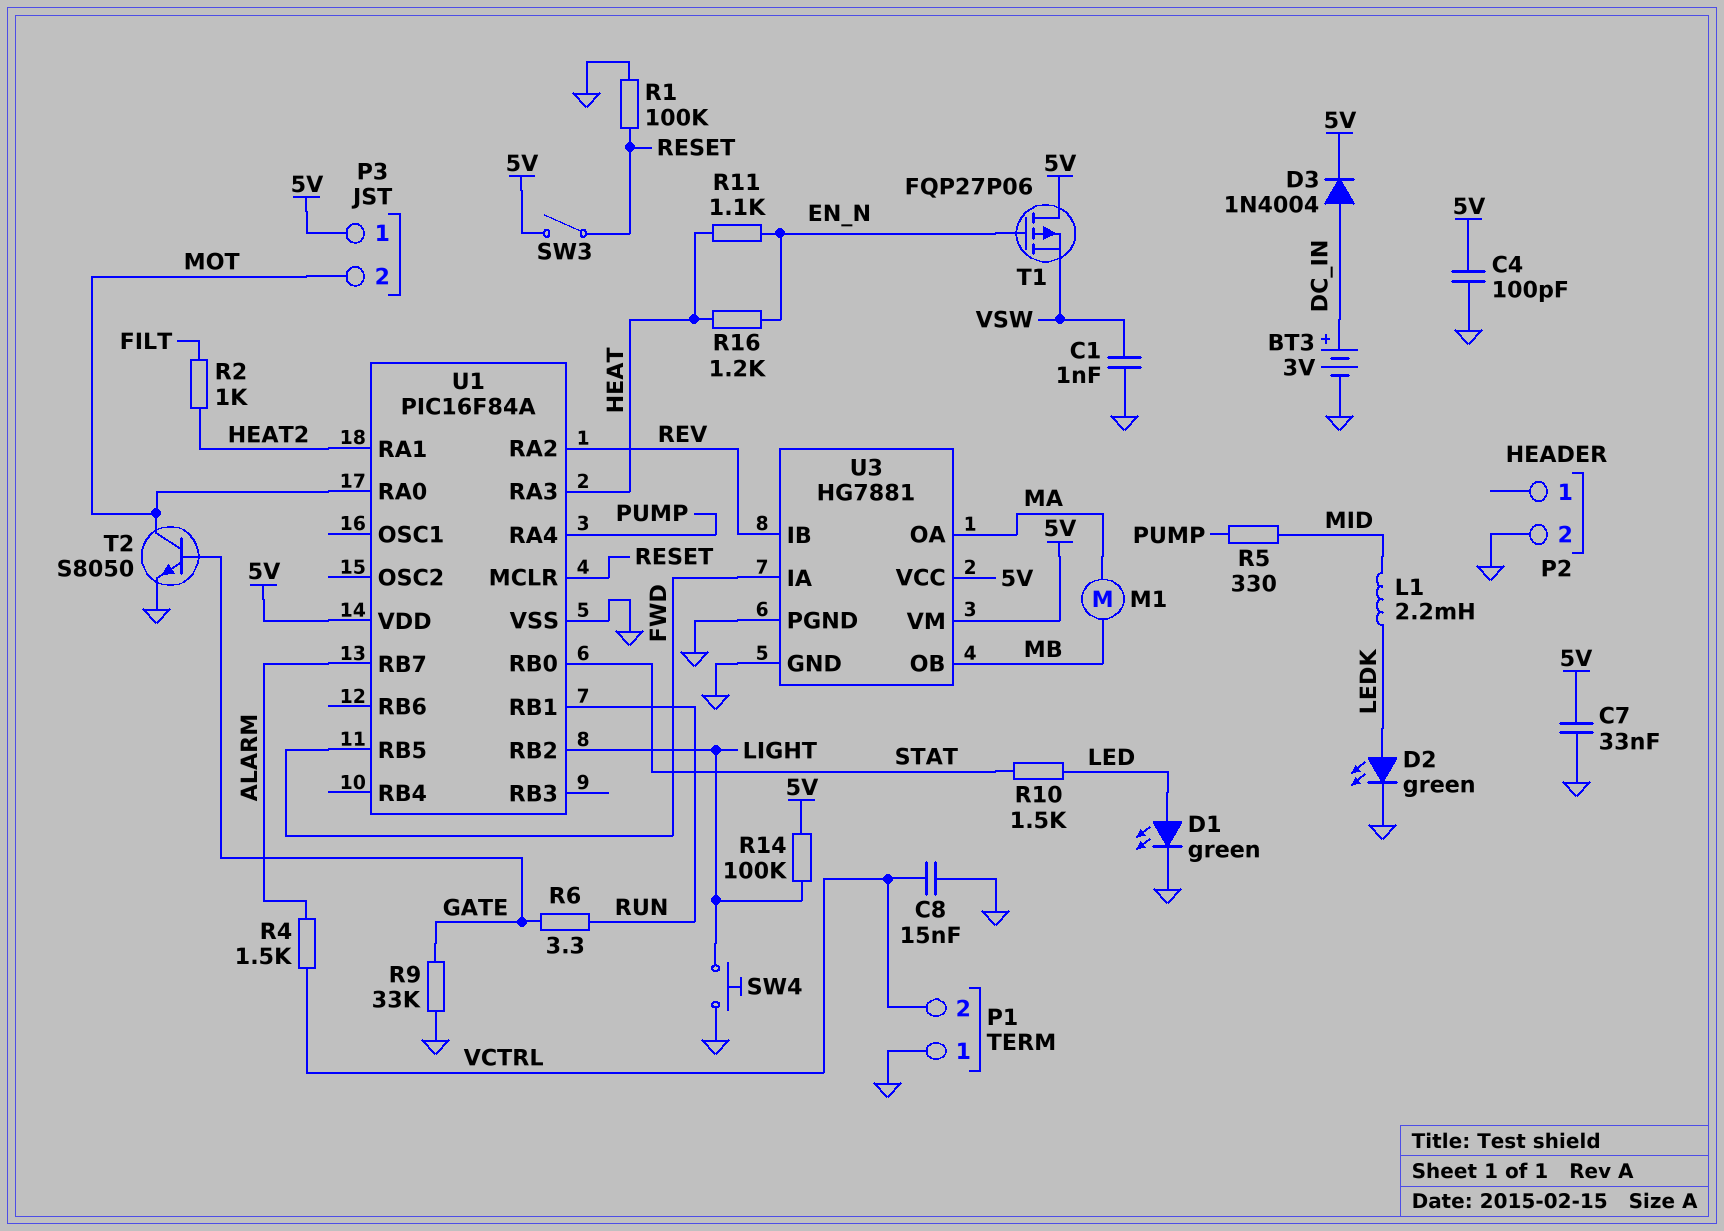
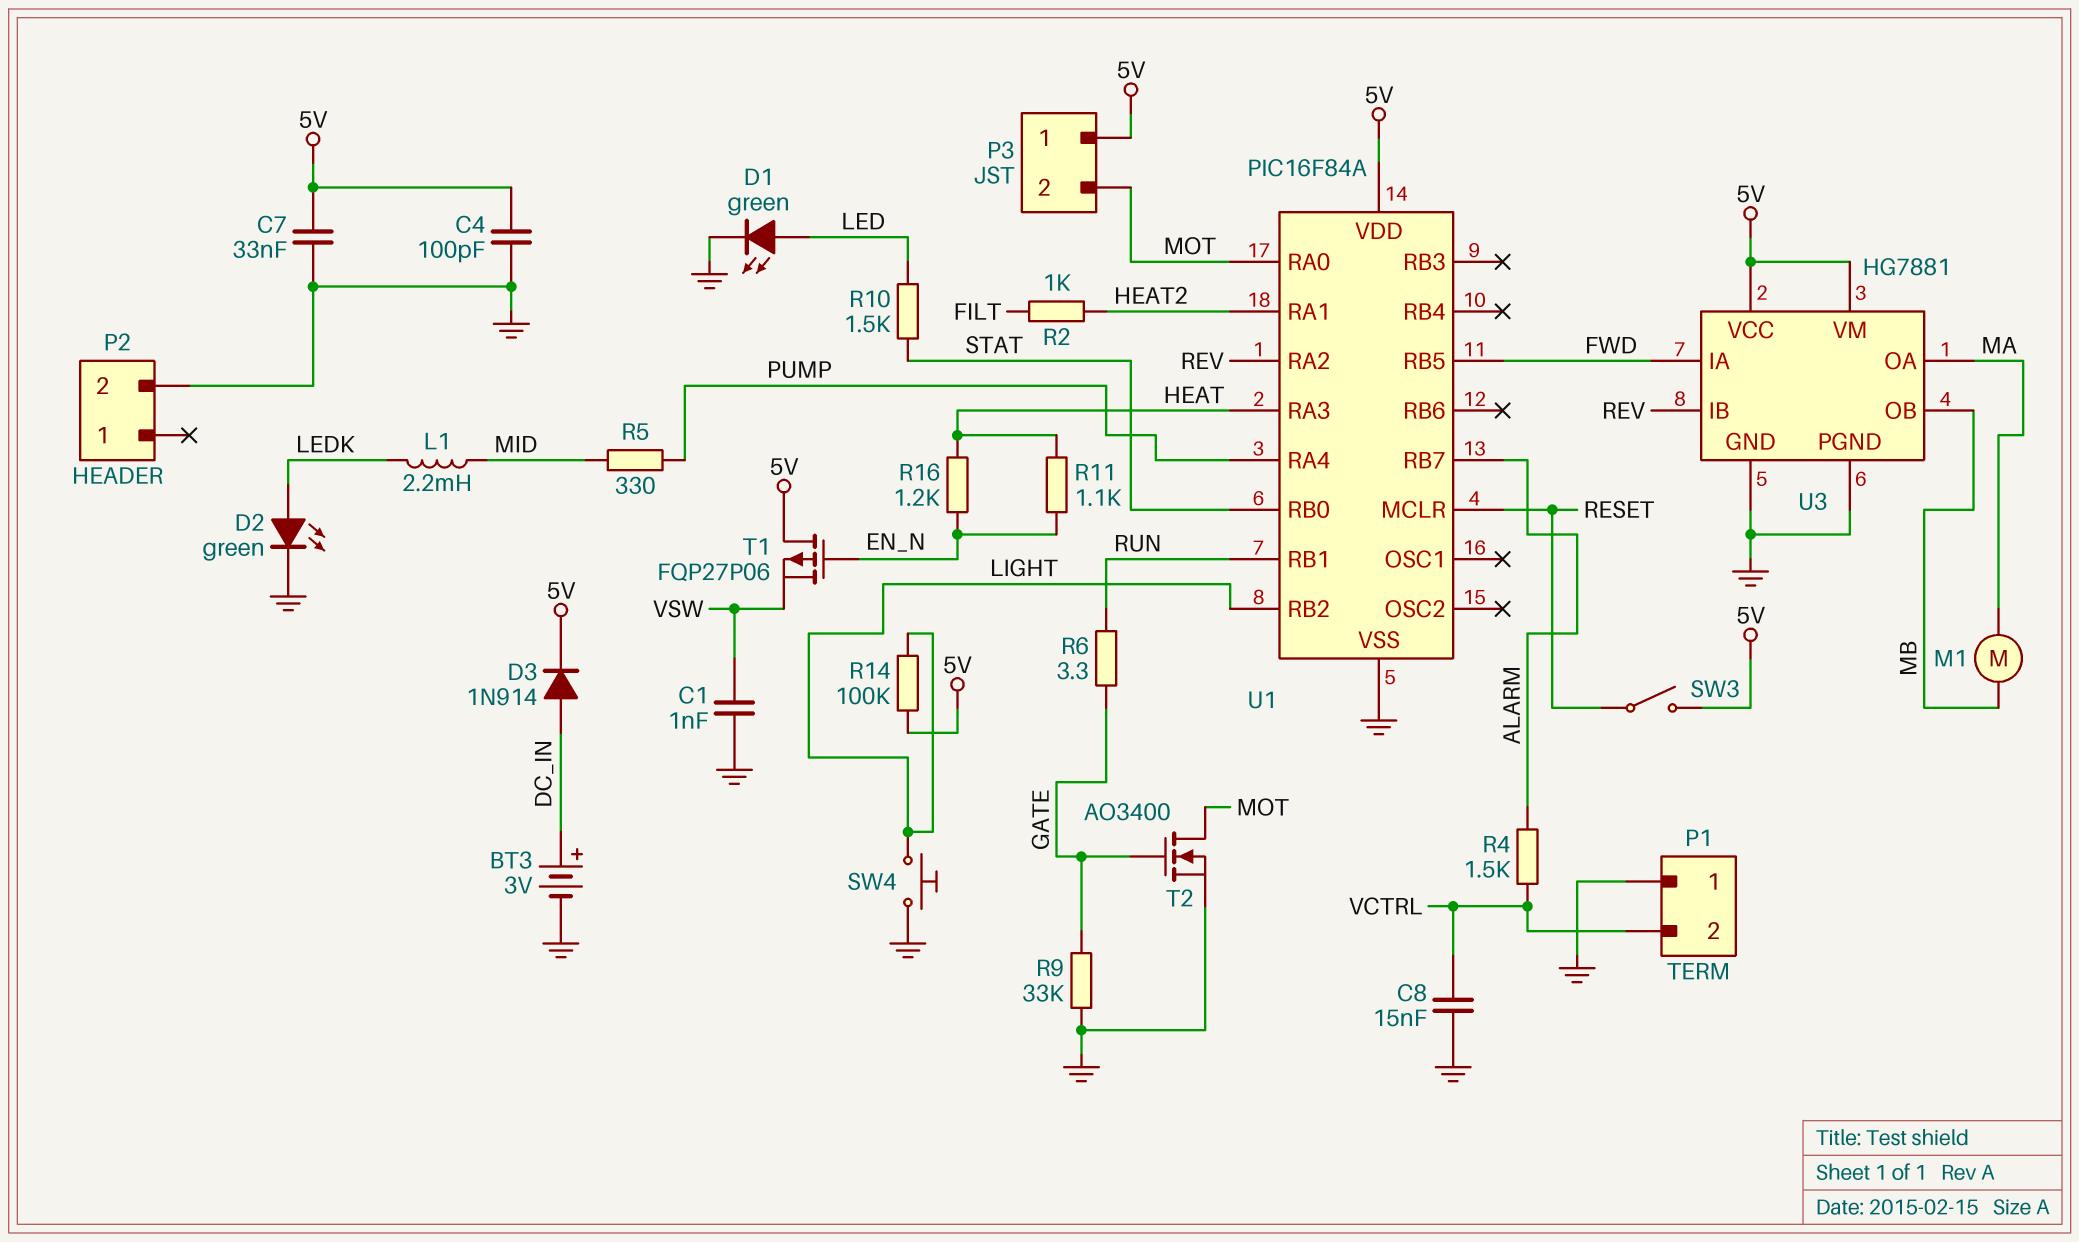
D3: diode 1N4004 (A DC_IN, K 5V) -> diode 1N914 (A DC_IN, K 5V)
R1: 100k (GND, RESET) -> none
T2: NPN S8050 (B GATE, C MOT, E GND) -> NMOS AO3400 (G GATE, D MOT, S GND)

